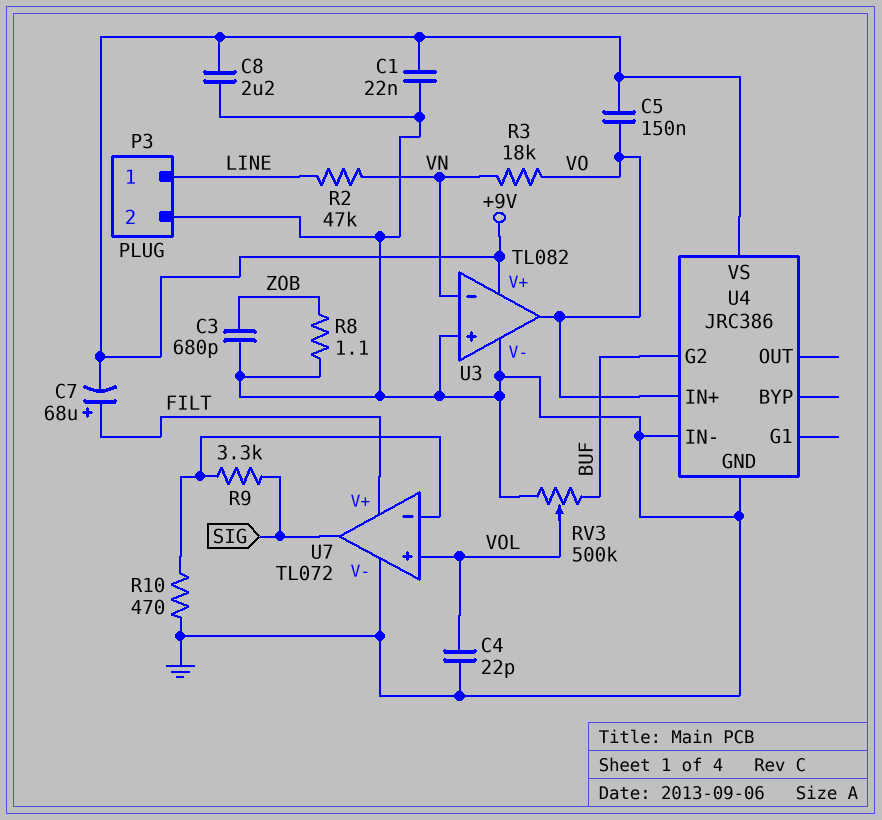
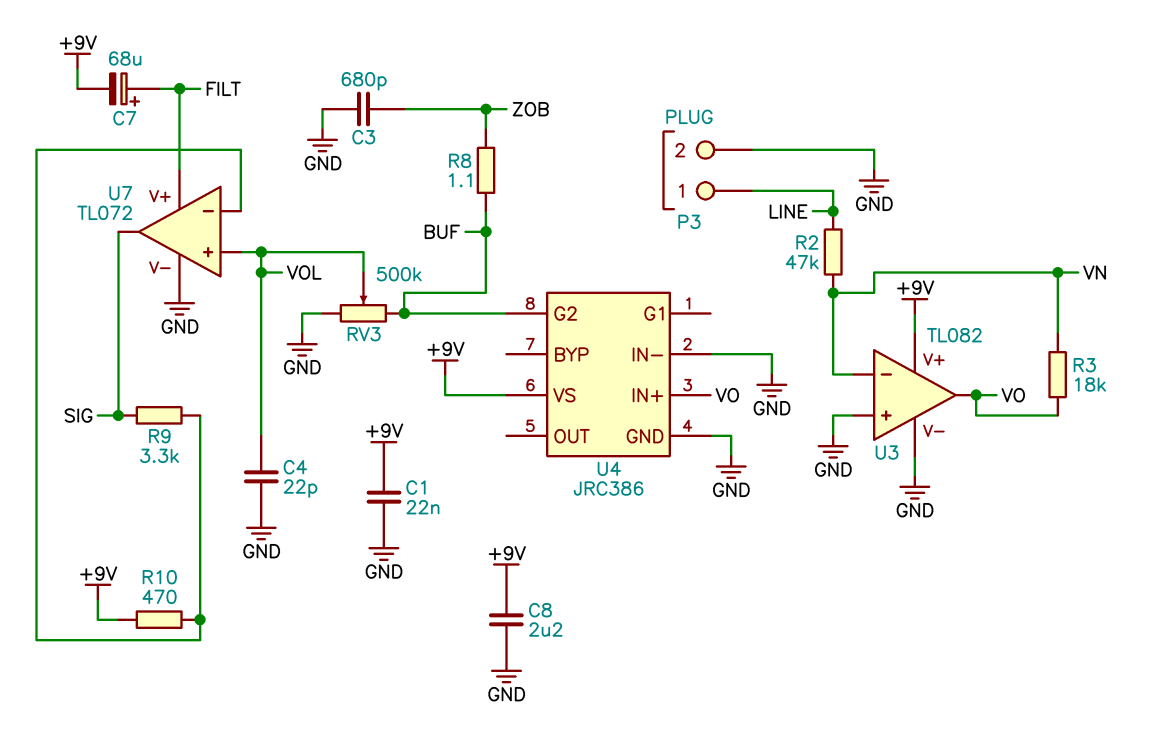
C5: 150nF (+9V, VO) -> none
R8: 1.1 (GND, ZOB) -> 1.1 (BUF, ZOB)
R10: 470 (GND, U7/in-) -> 470 (+9V, U7/in-)

